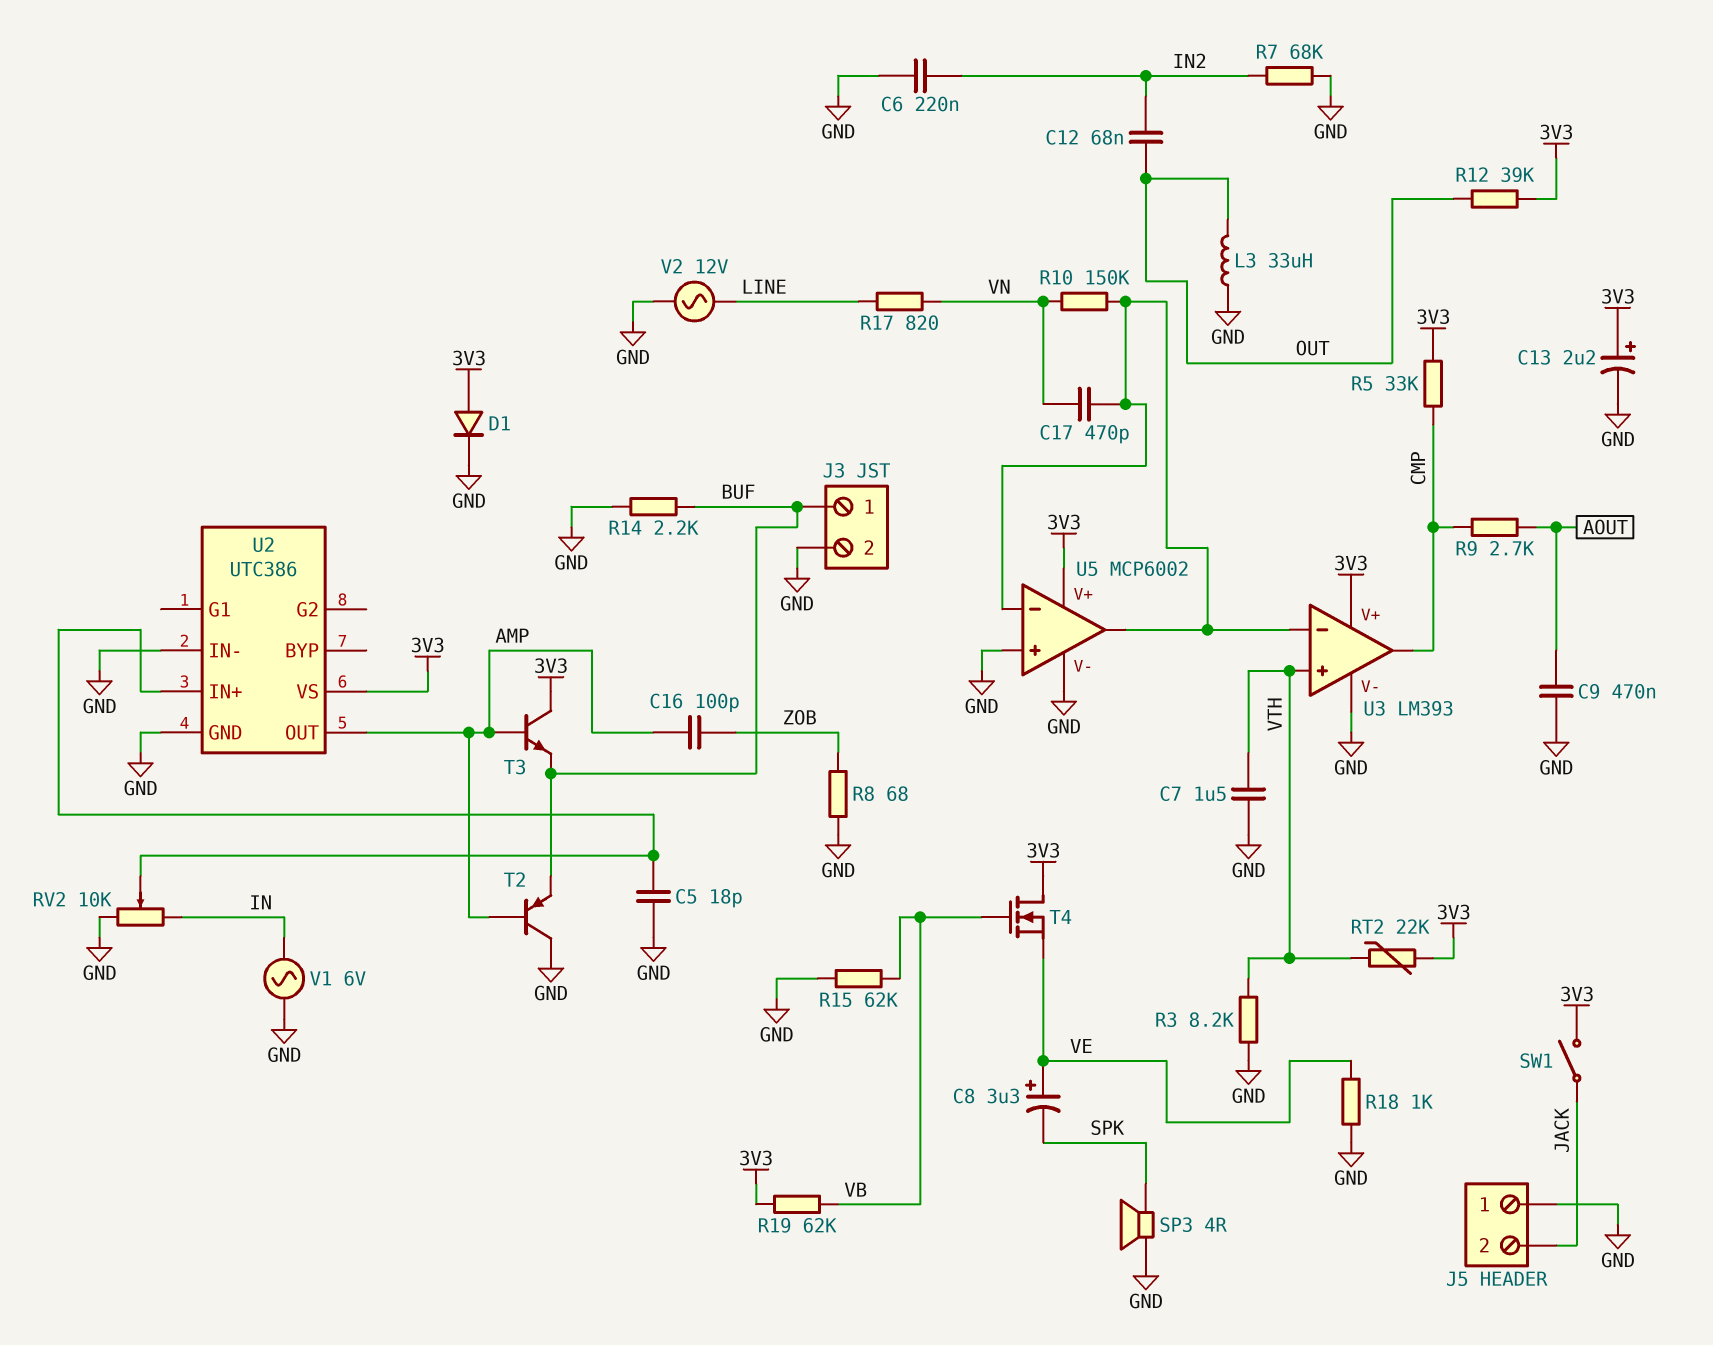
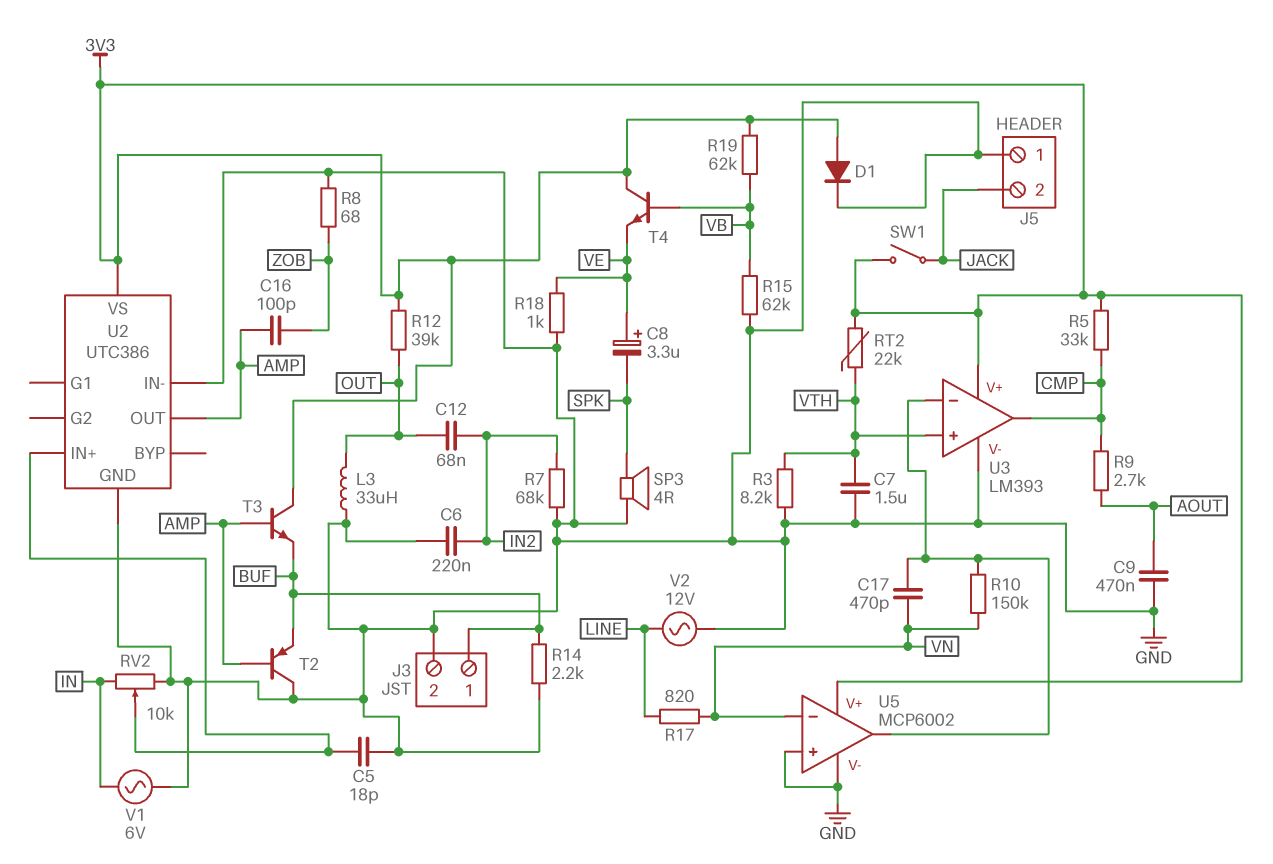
C13: 2.2uF (plus 3V3, minus GND) -> none
T4: NMOS (G VB, D 3V3, S VE) -> NPN (B VB, C 3V3, E VE)
U5 pin in-: U3/in- -> VN

